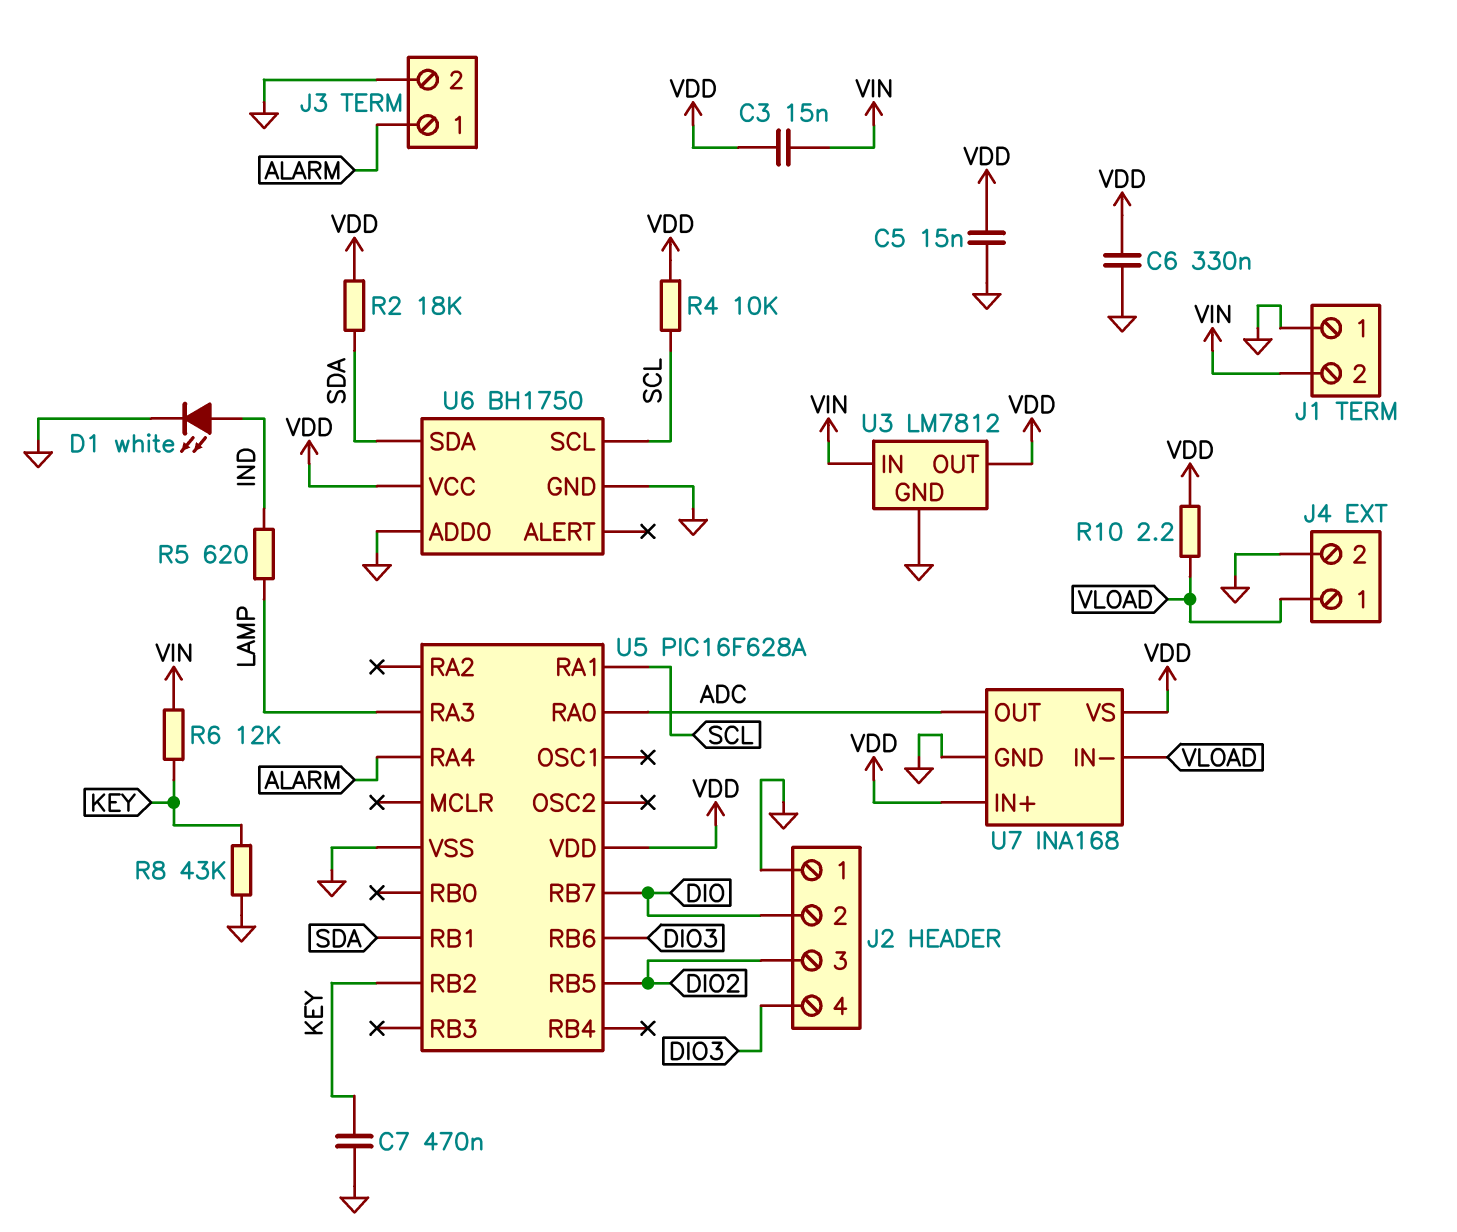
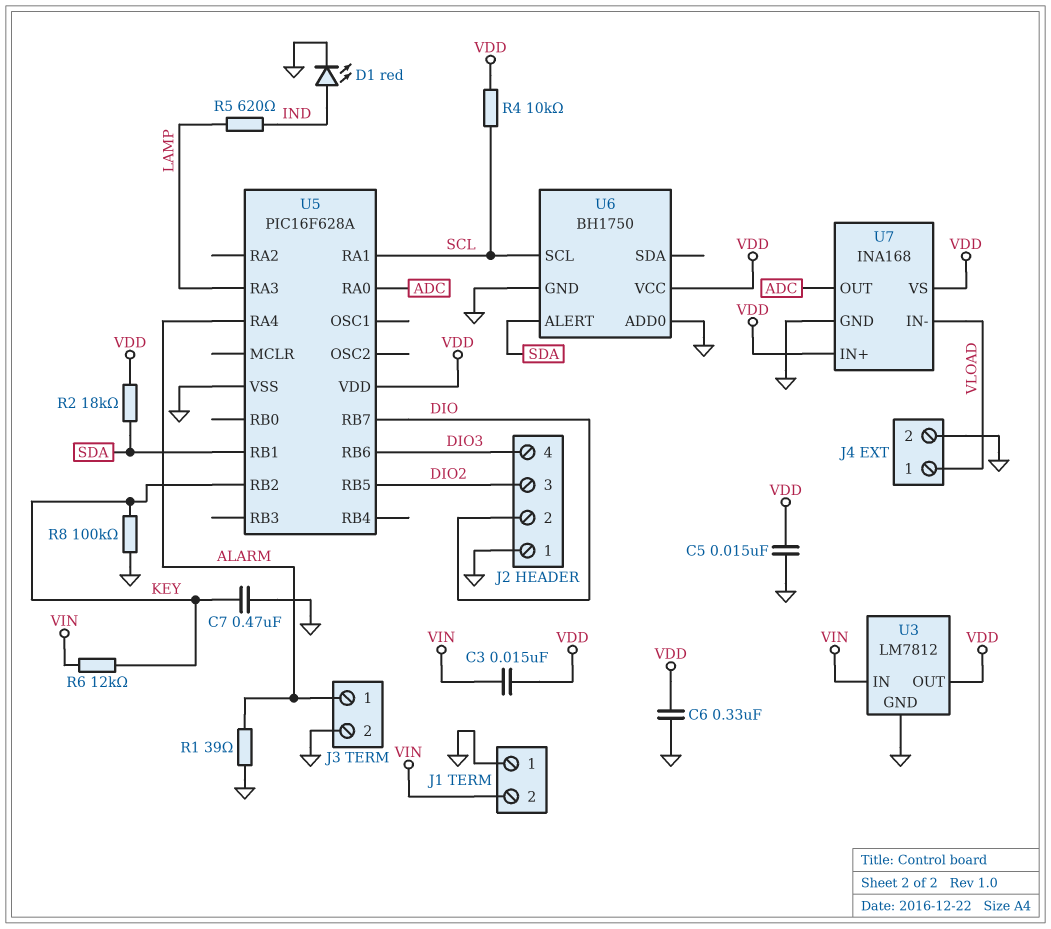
D1: LED white (A IND, K GND) -> LED red (A IND, K GND)
R1: none -> 39 (ALARM, GND)
R8: 43k (GND, KEY) -> 100k (GND, KEY)
R10: 2.2 (VDD, VLOAD) -> none
U6 pin ALERT: none -> SDA
U6 pin SDA: SDA -> none

